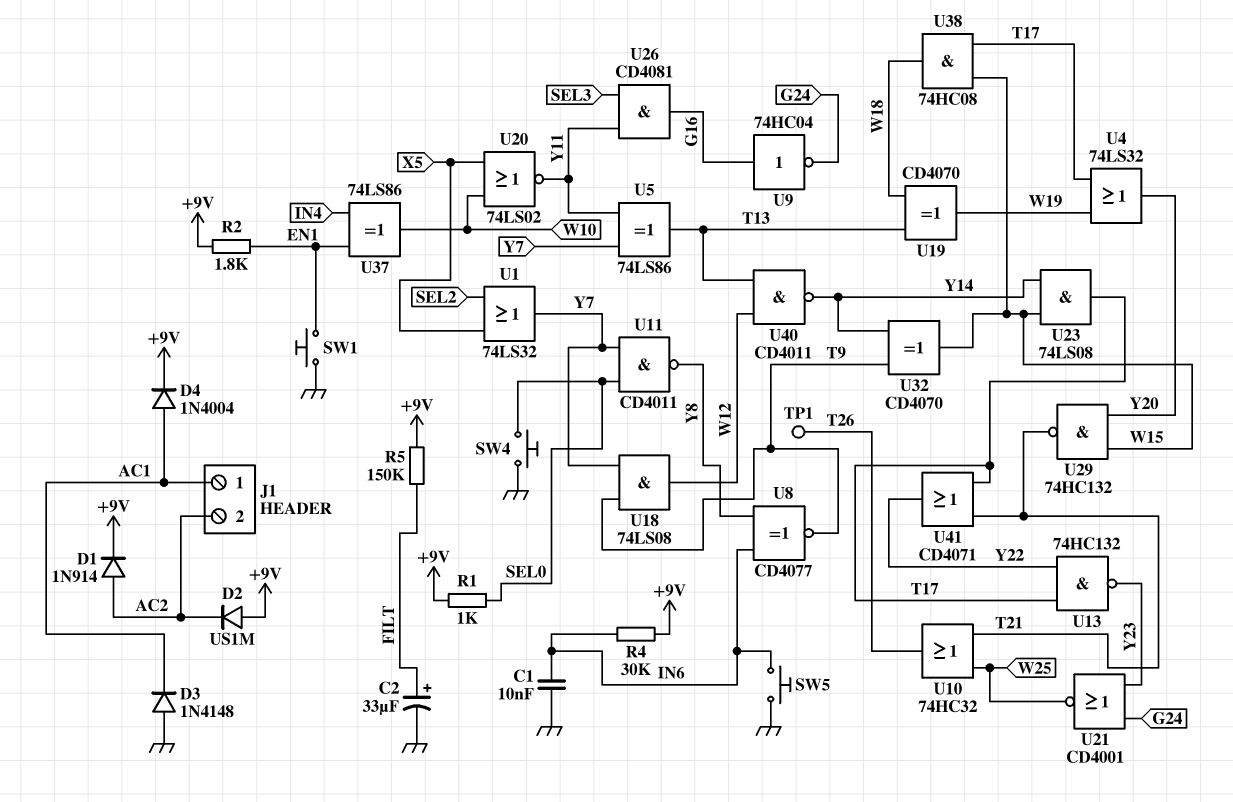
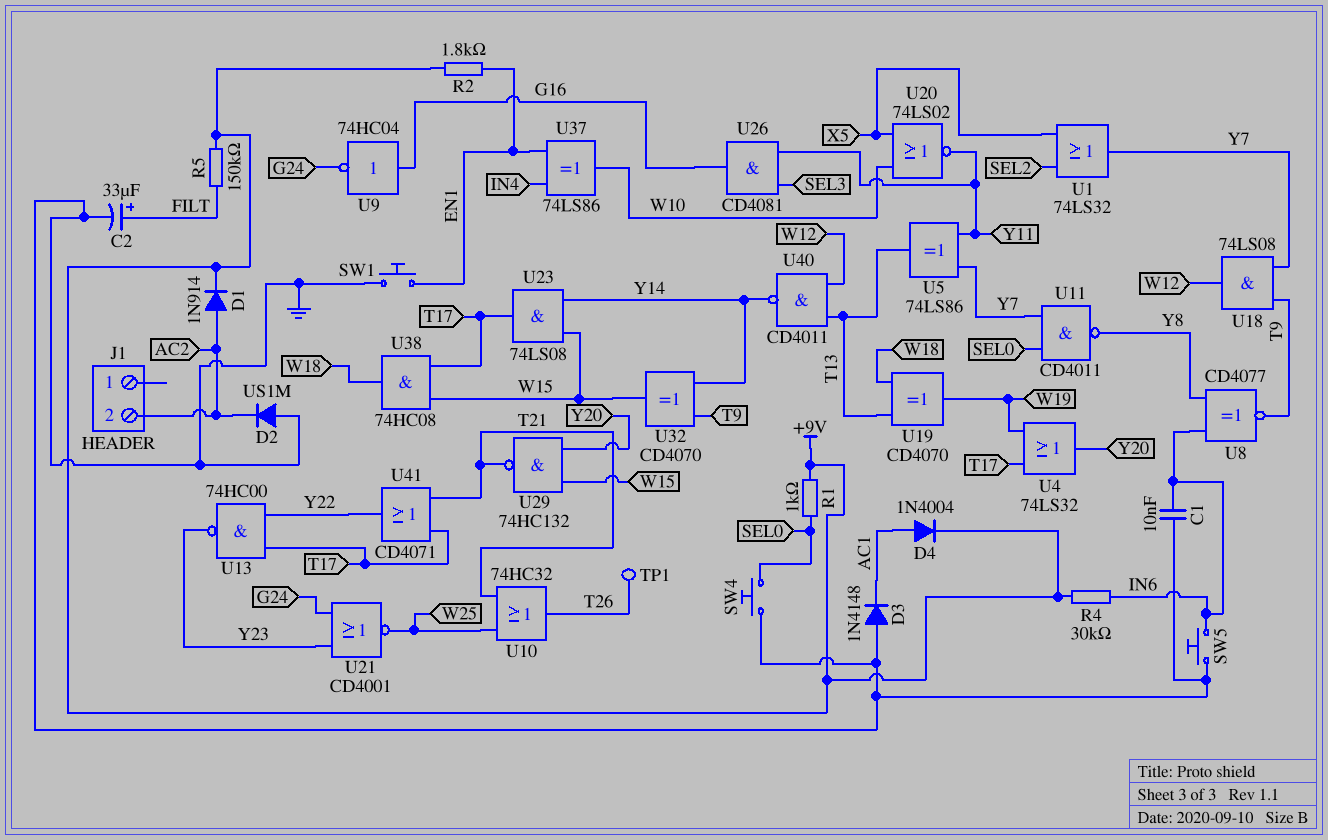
D2: diode US1M (A +9V, K AC2) -> diode US1M (A GND, K AC2)
J1 pin 1: AC1 -> none
U13: NAND 74HC132 (in T17, in Y22, out Y23) -> NAND 74HC00 (in T17, in Y22, out Y23)

